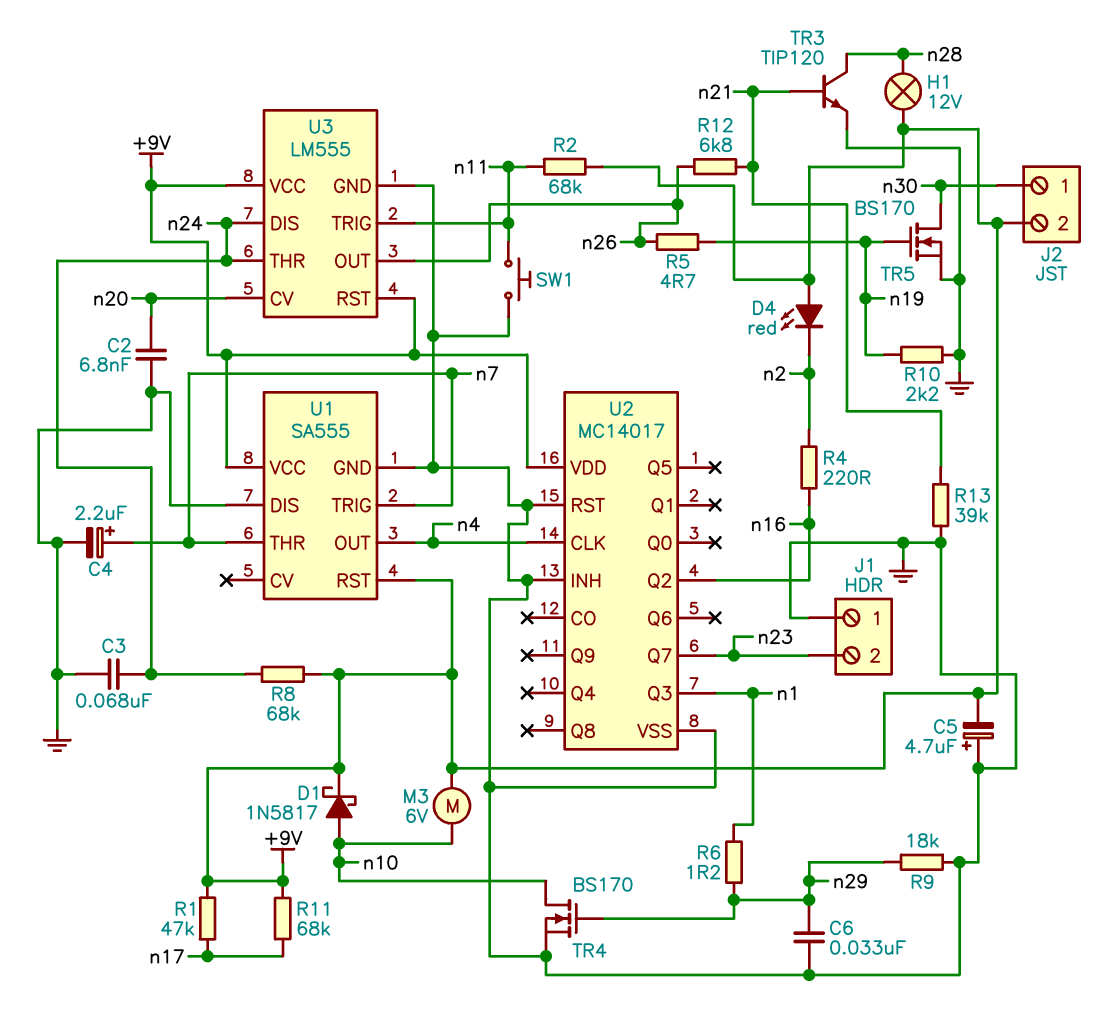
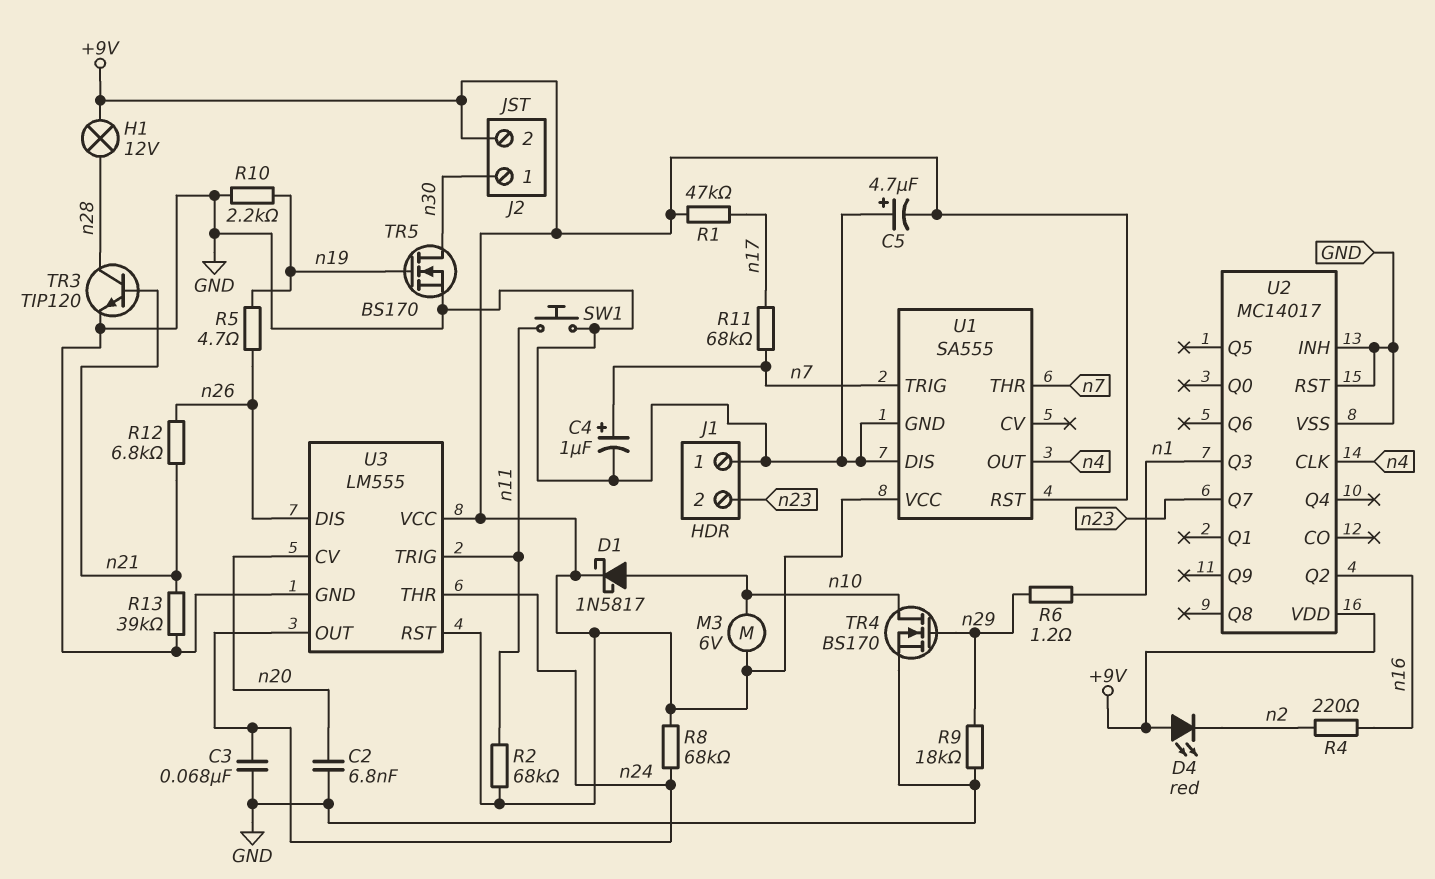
C4: 2.2uF (plus n7, minus GND) -> 1uF (plus n7, minus GND)
C6: 33nF (GND, n29) -> none
R11: 68k (+9V, n17) -> 68k (n7, n17)
U3 pin DIS: n24 -> n26
U3 pin OUT: n26 -> n24

